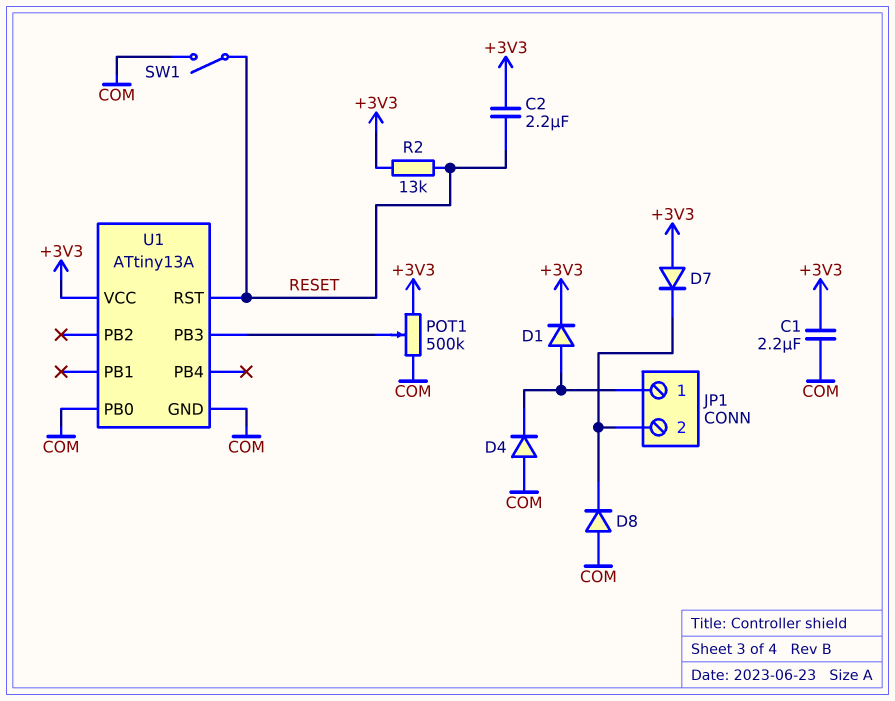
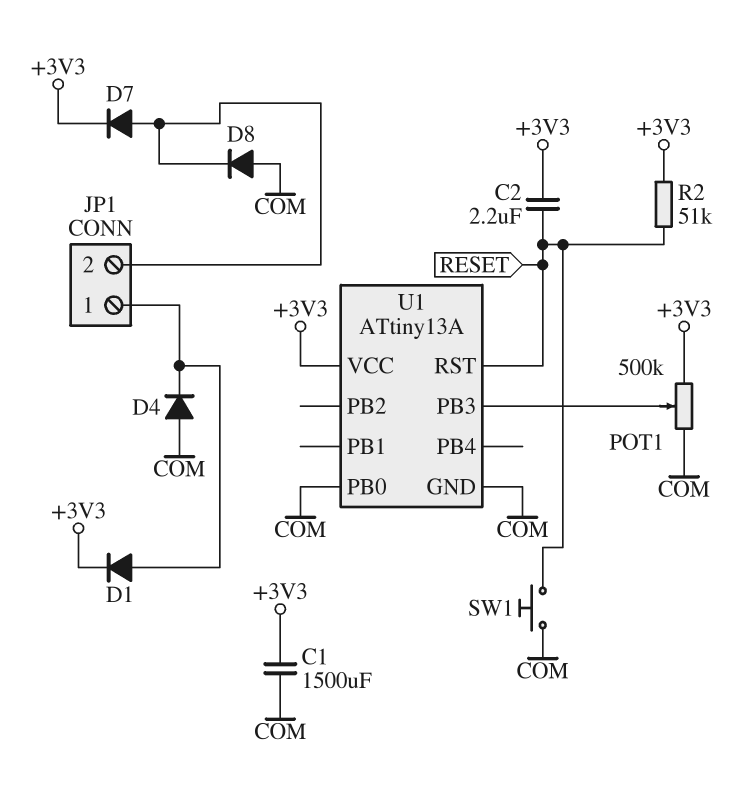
C1: 2.2uF (+3V3, COM) -> 1500uF (+3V3, COM)
D7: diode (A +3V3, K JP1/2) -> diode (A JP1/2, K +3V3)
R2: 13k (+3V3, RESET) -> 51k (+3V3, RESET)
SW1: switch (COM, RESET) -> button (COM, RESET)

